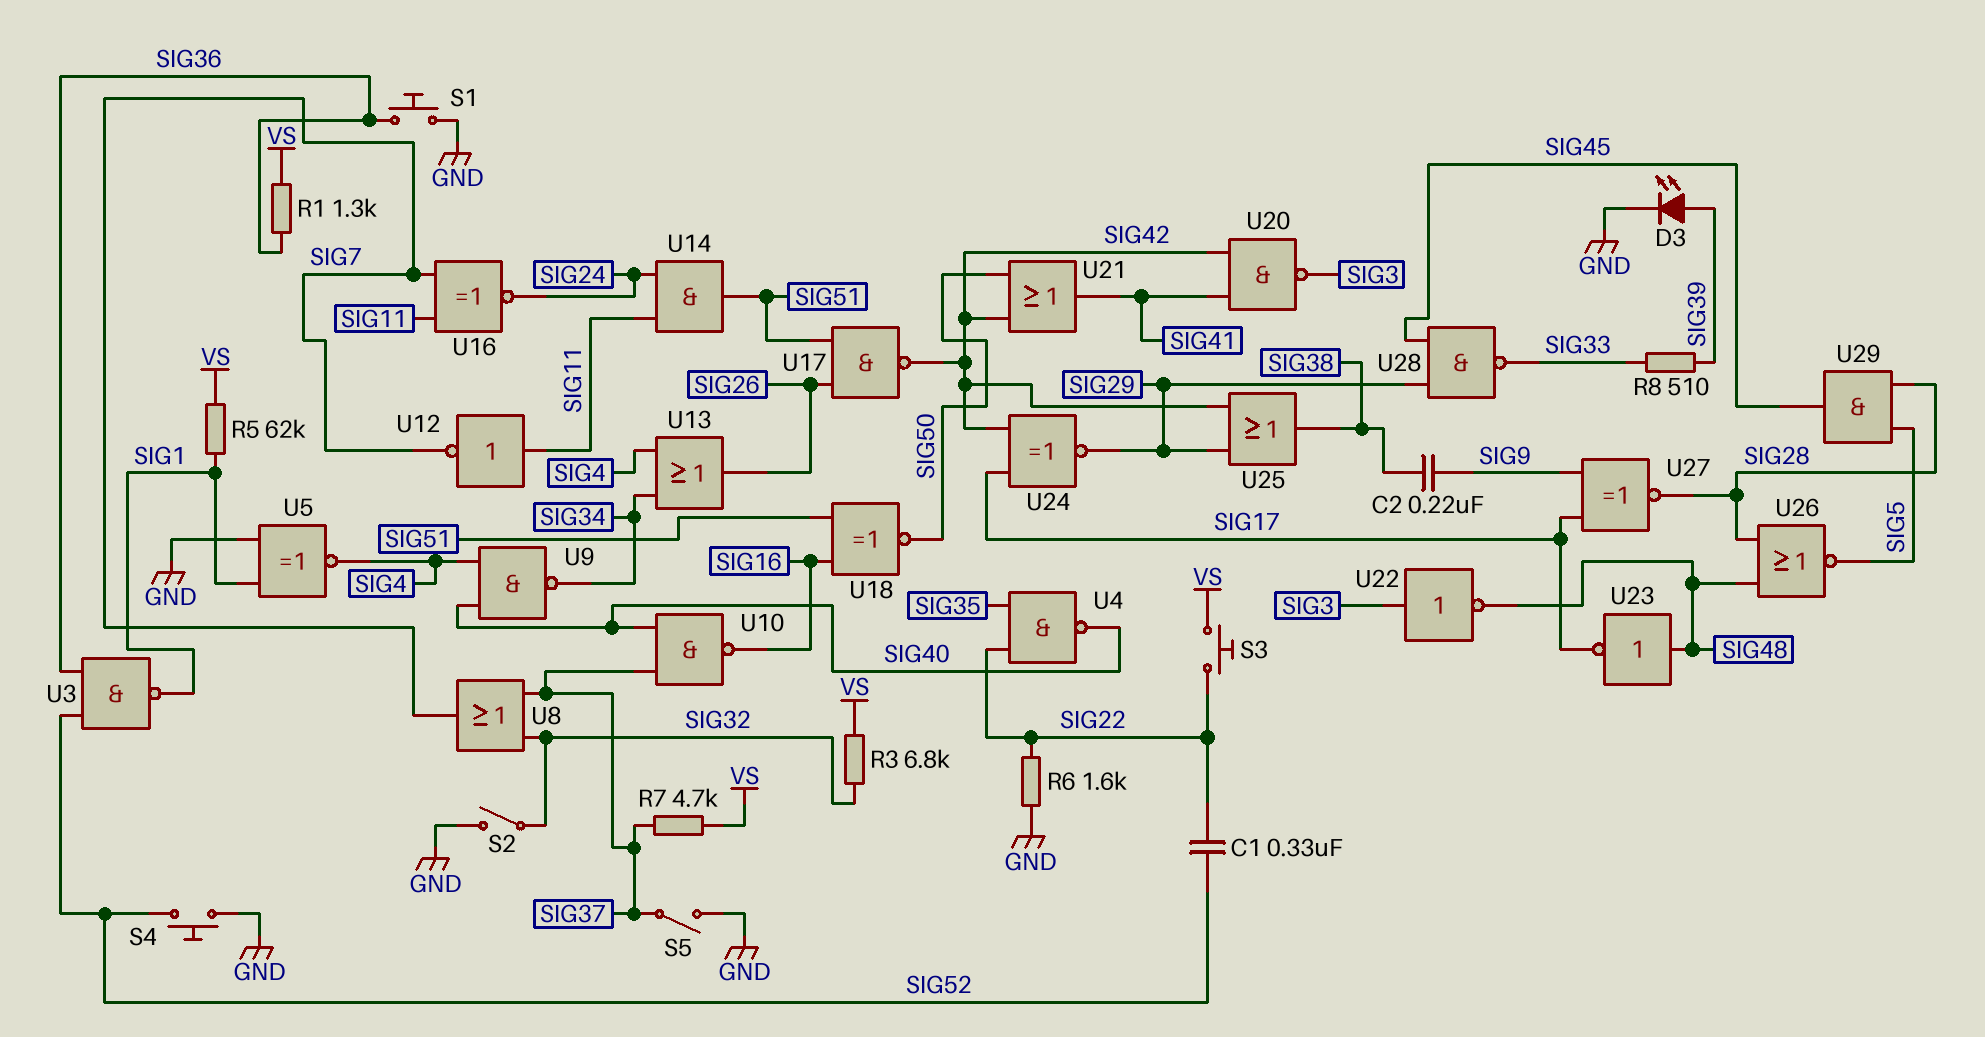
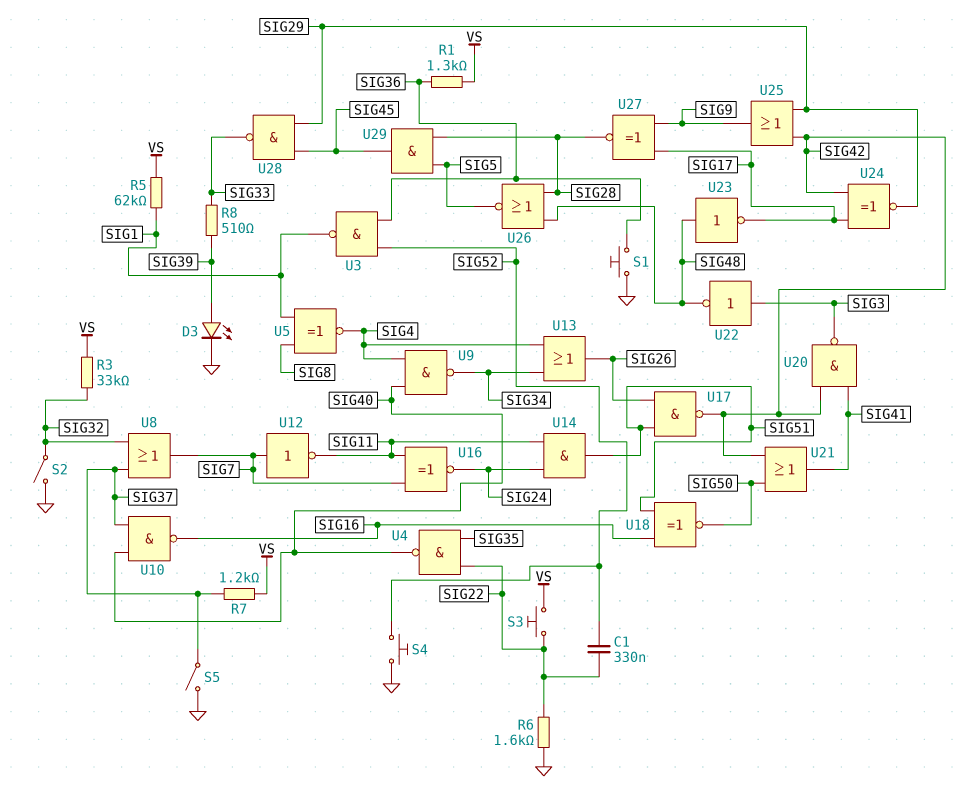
C2: 220nF (SIG9, SIG38) -> none
R3: 6.8k (SIG32, VS) -> 33k (SIG32, VS)
R7: 4.7k (SIG37, VS) -> 1.2k (SIG37, VS)
U5: XNOR (in GND, in SIG1, out SIG4) -> XNOR (in SIG1, in SIG8, out SIG4)
U12: NOT (in SIG11, out SIG7) -> NOT (in SIG7, out SIG11)
U25: OR (in SIG29, in SIG42, out SIG38) -> OR (in SIG29, in SIG42, out SIG9)

